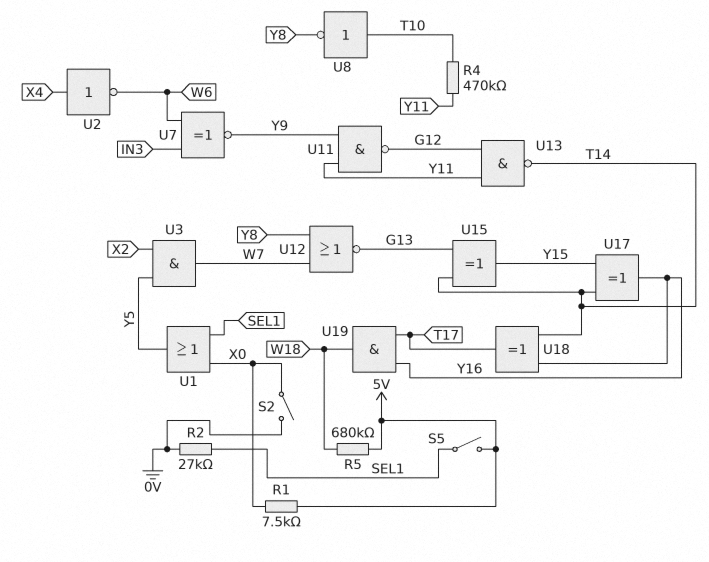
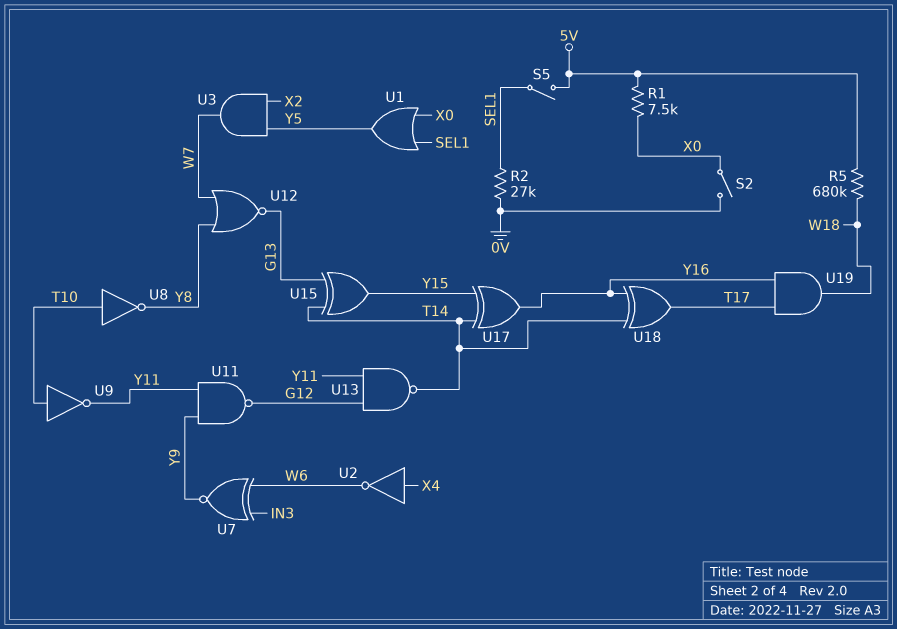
R4: 470k (T10, Y11) -> none
U9: none -> NOT (in T10, out Y11)

